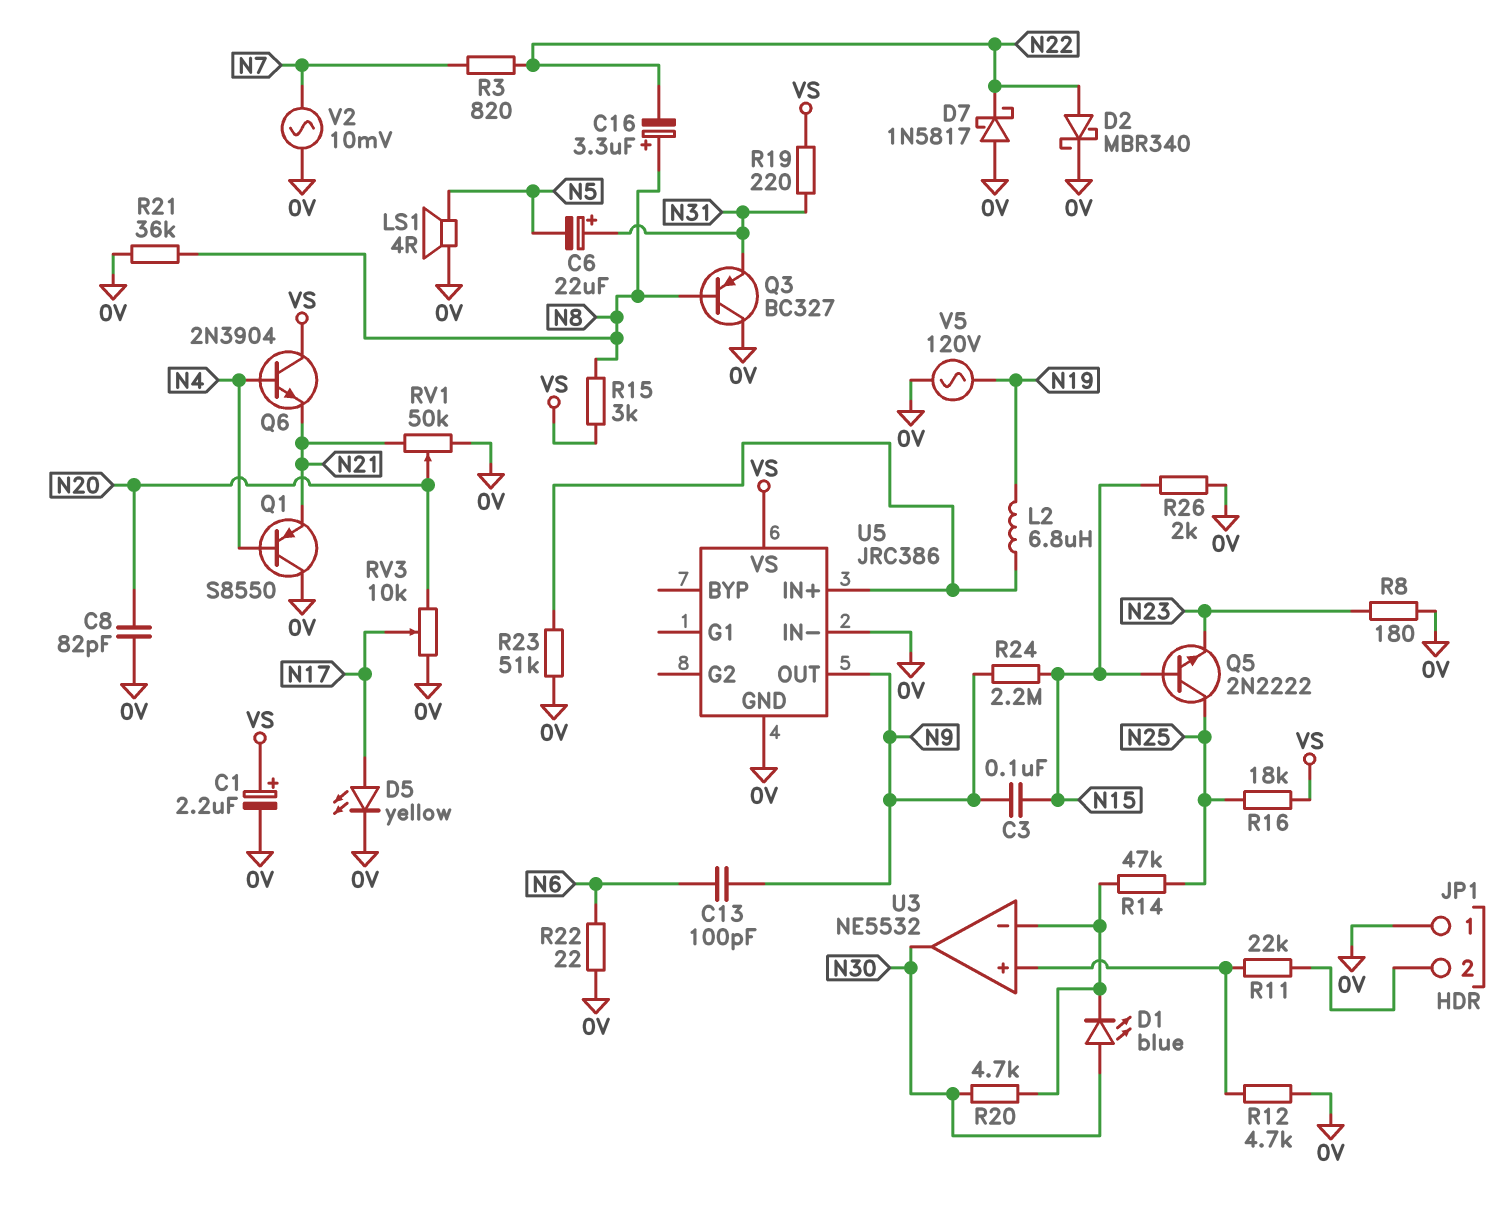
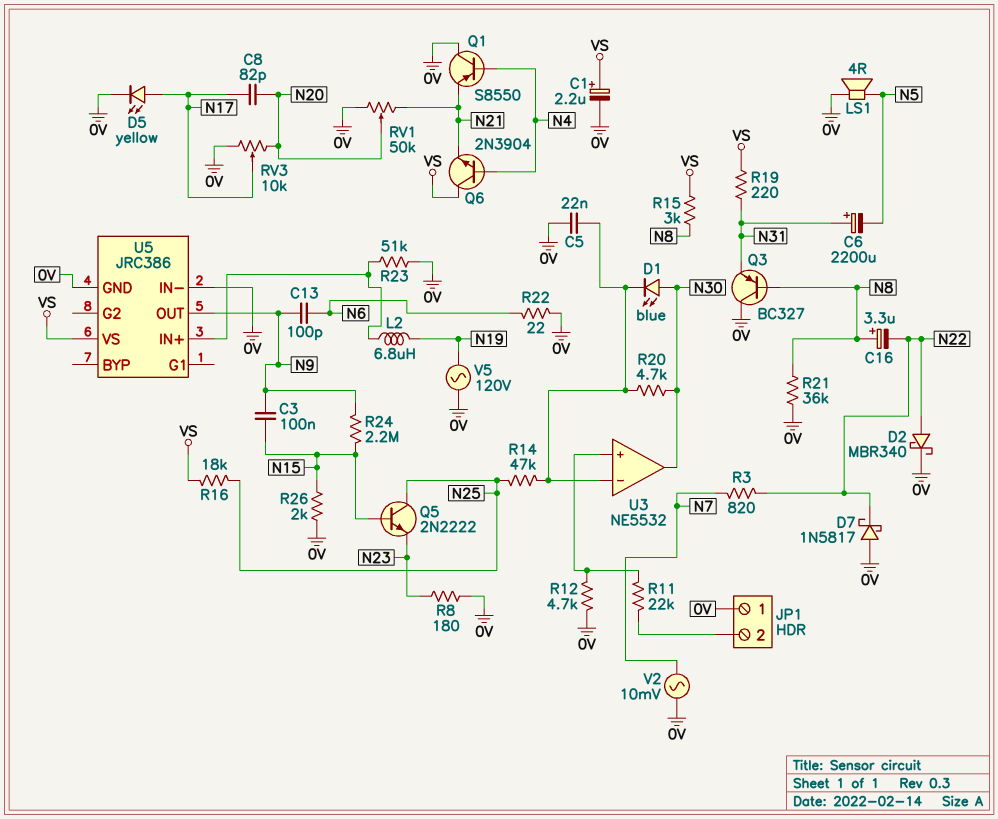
C5: none -> 22nF (0V, U3/in-)
C6: 22uF (plus N31, minus N5) -> 2200uF (plus N31, minus N5)
C8: 82pF (0V, N20) -> 82pF (N17, N20)

